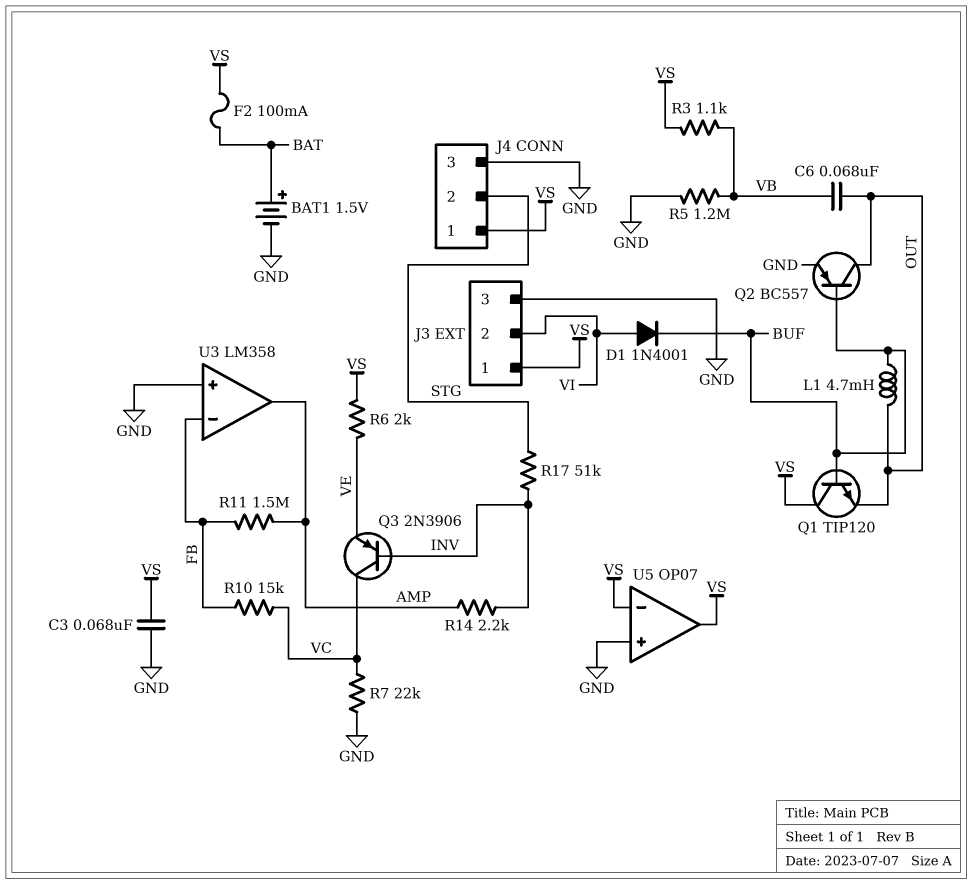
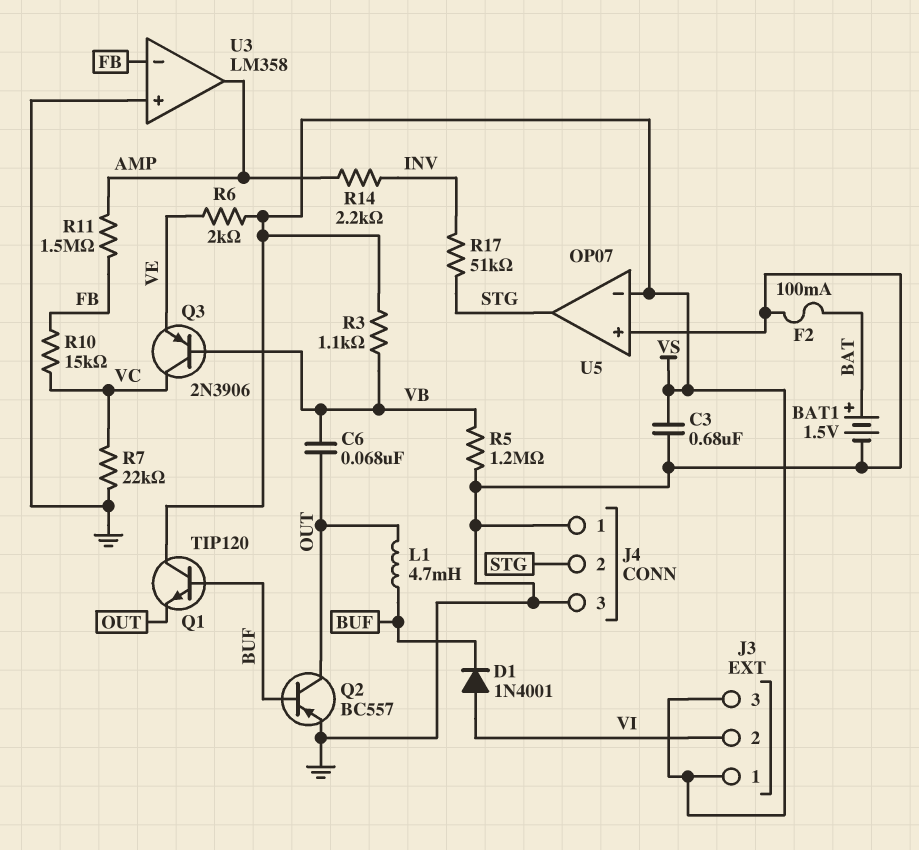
C3: 68nF (GND, VS) -> 680nF (GND, VS)
F2: 100mA (BAT, VS) -> 100mA (BAT, GND)
J3 pin 3: GND -> VS
J4 pin 1: VS -> GND
Q3: PNP 2N3906 (B INV, C VC, E VE) -> PNP 2N3906 (B VB, C VC, E VE)
U5 pin out: VS -> STG

